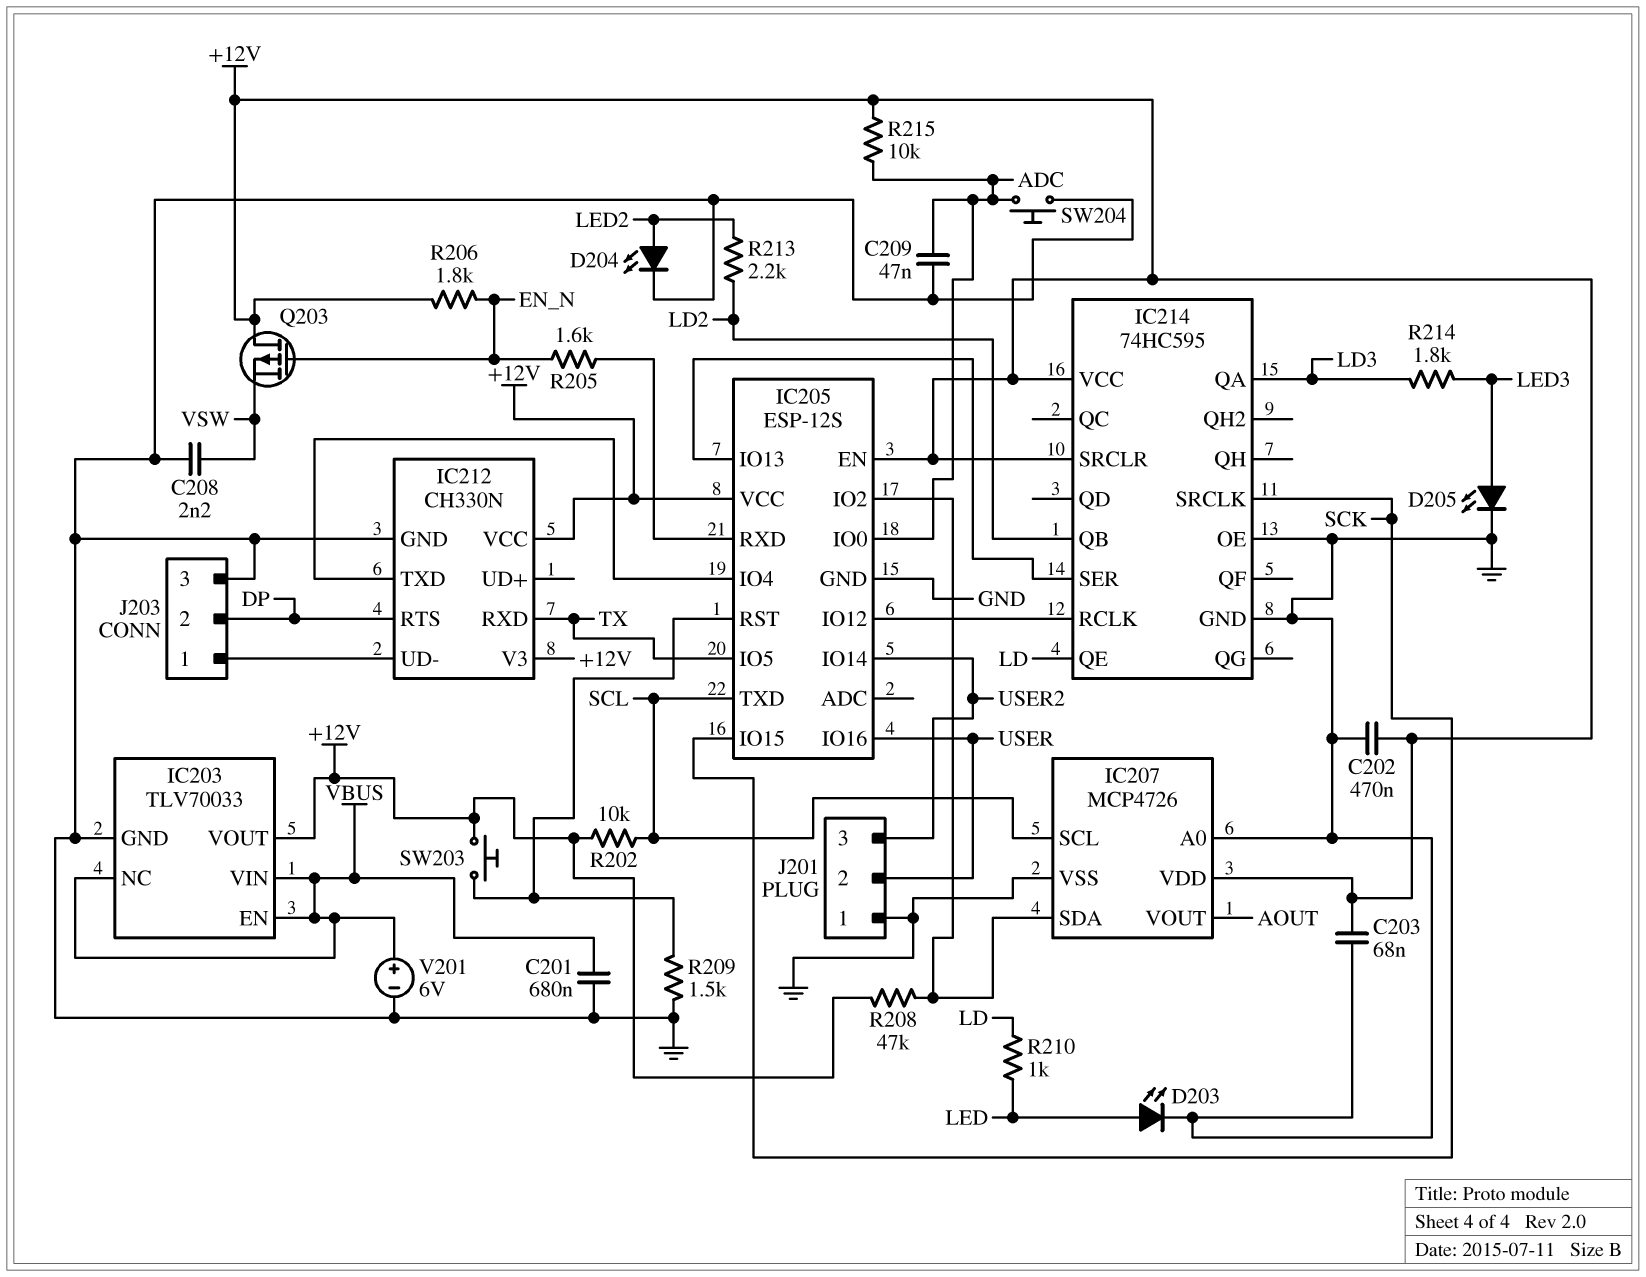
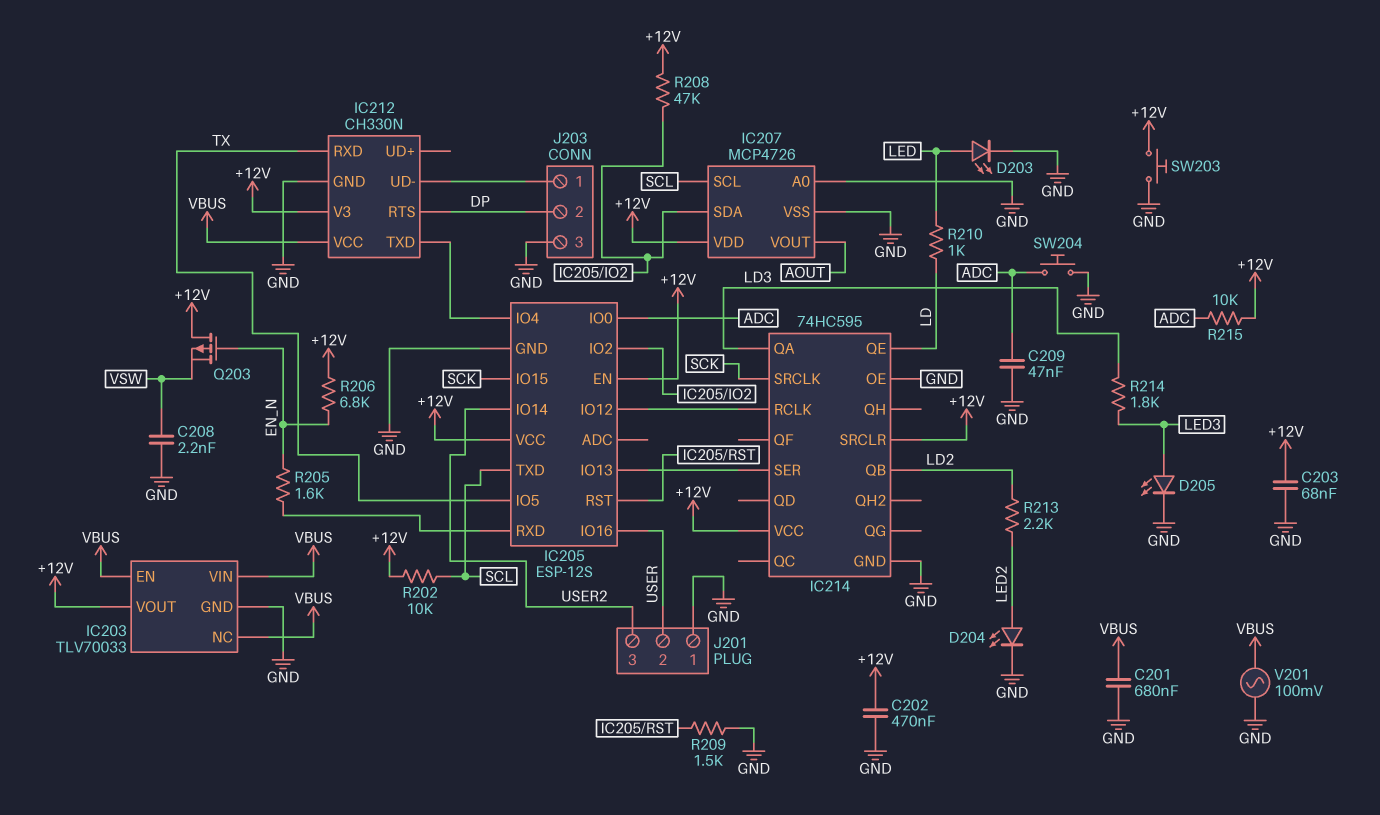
IC212 pin VCC: +12V -> VBUS
R206: 1.8k (+12V, EN_N) -> 6.8k (+12V, EN_N)
SW203: button (+12V, IC205/RST) -> button (+12V, GND)
V201: 6V (plus VBUS, minus GND) -> AC 100mV (GND, VBUS)

